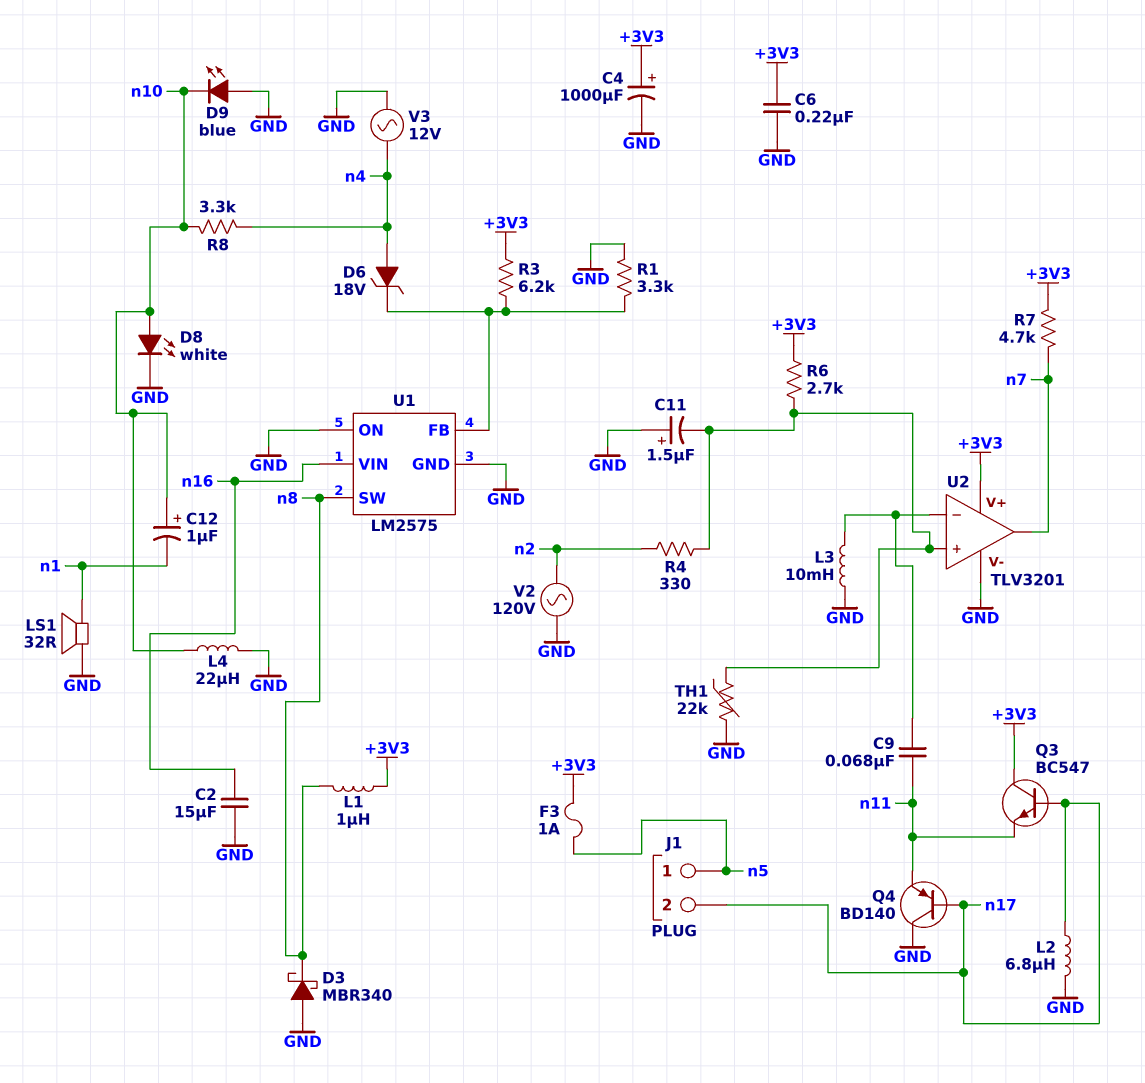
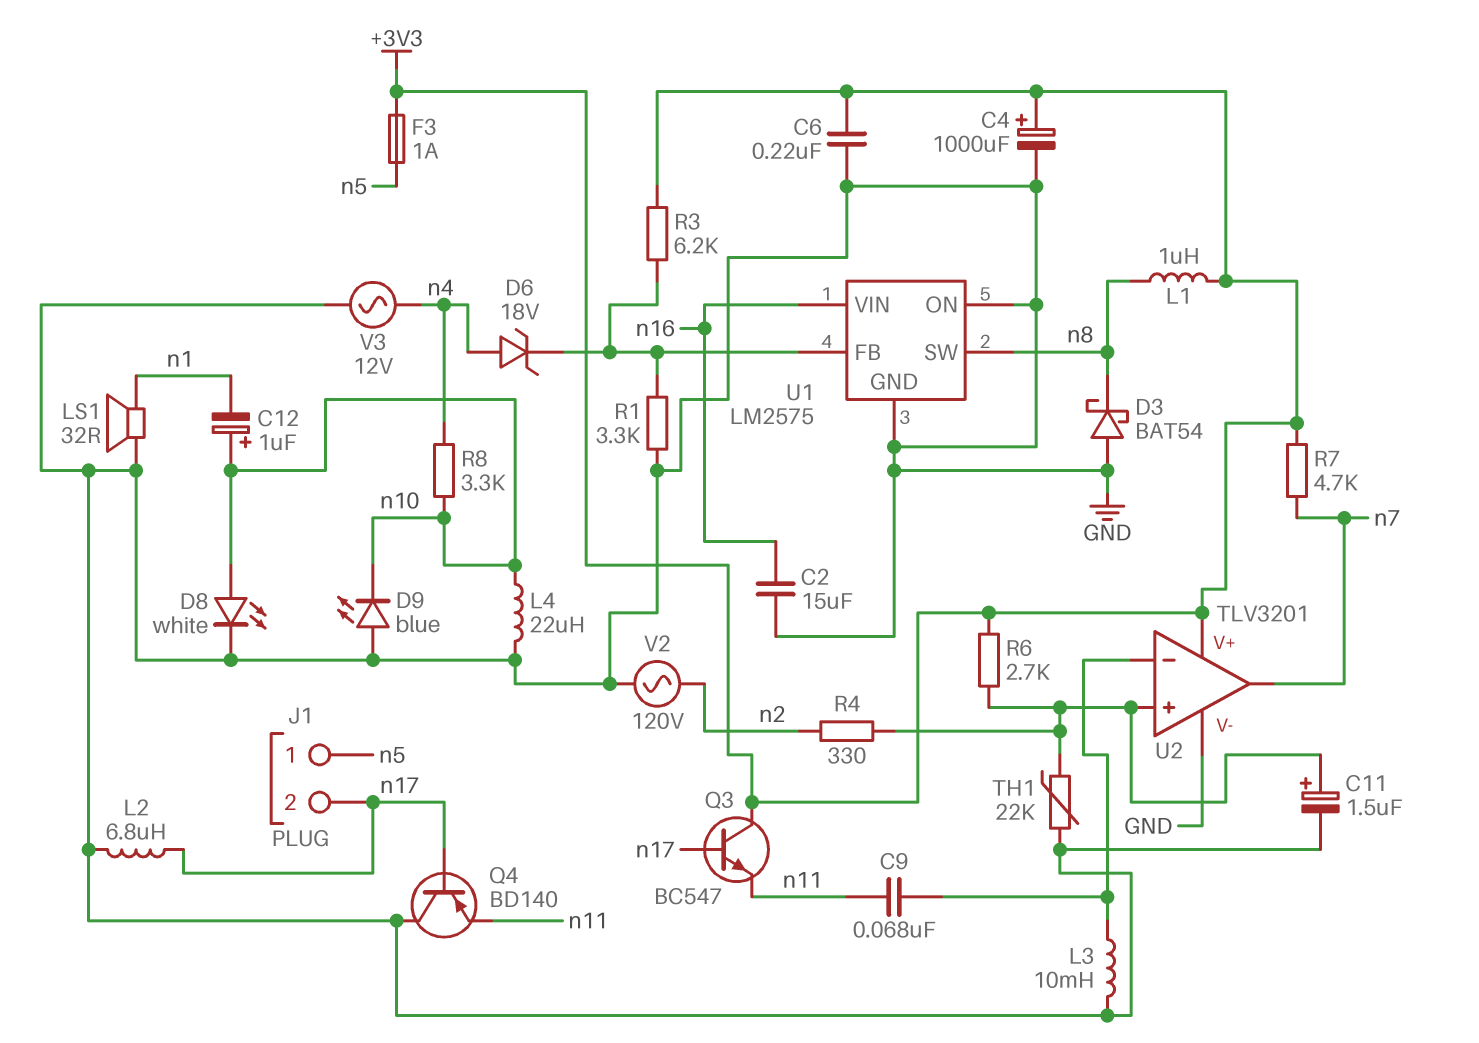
C11: 1.5uF (plus GND, minus U2/in+) -> 1.5uF (plus U2/in+, minus GND)
D3: schottky MBR340 (A GND, K n8) -> schottky BAT54 (A GND, K n8)

